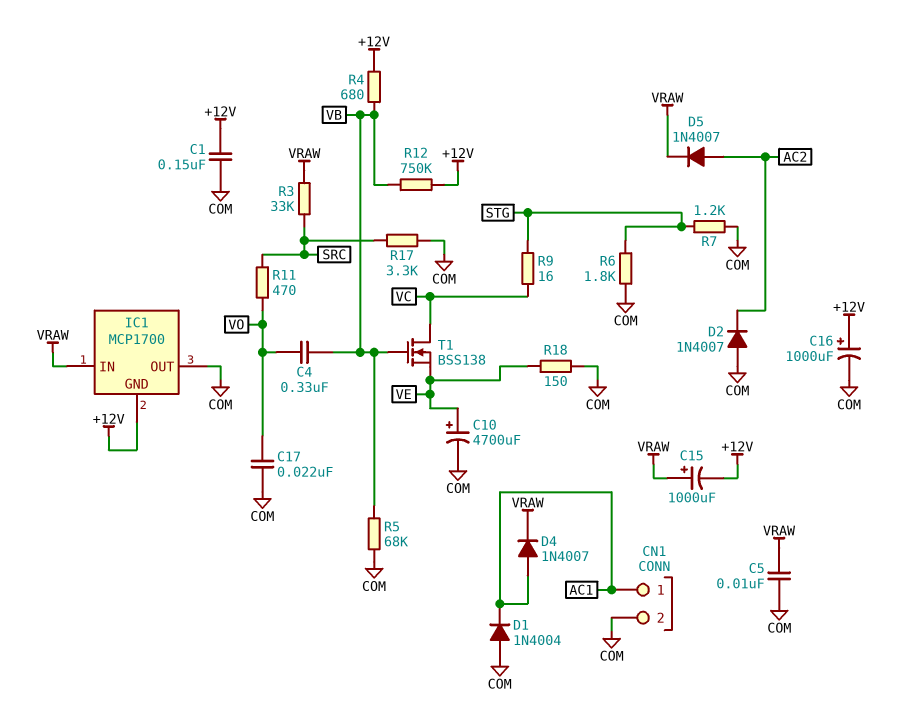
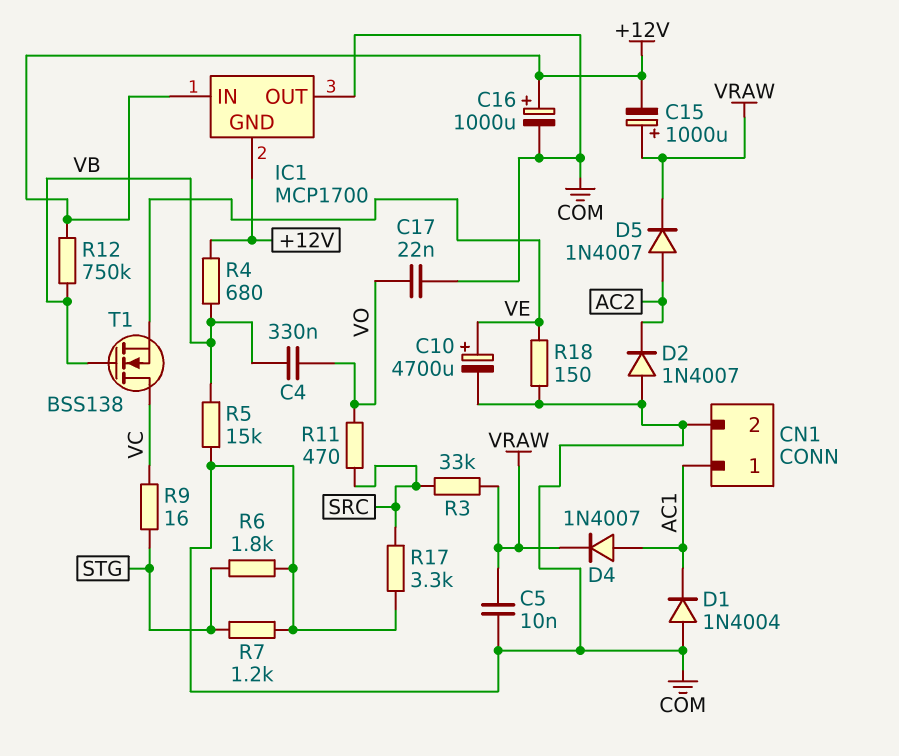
C1: 150nF (+12V, COM) -> none
IC1 pin IN: VRAW -> +12V
R5: 68k (COM, VB) -> 15k (COM, VB)

